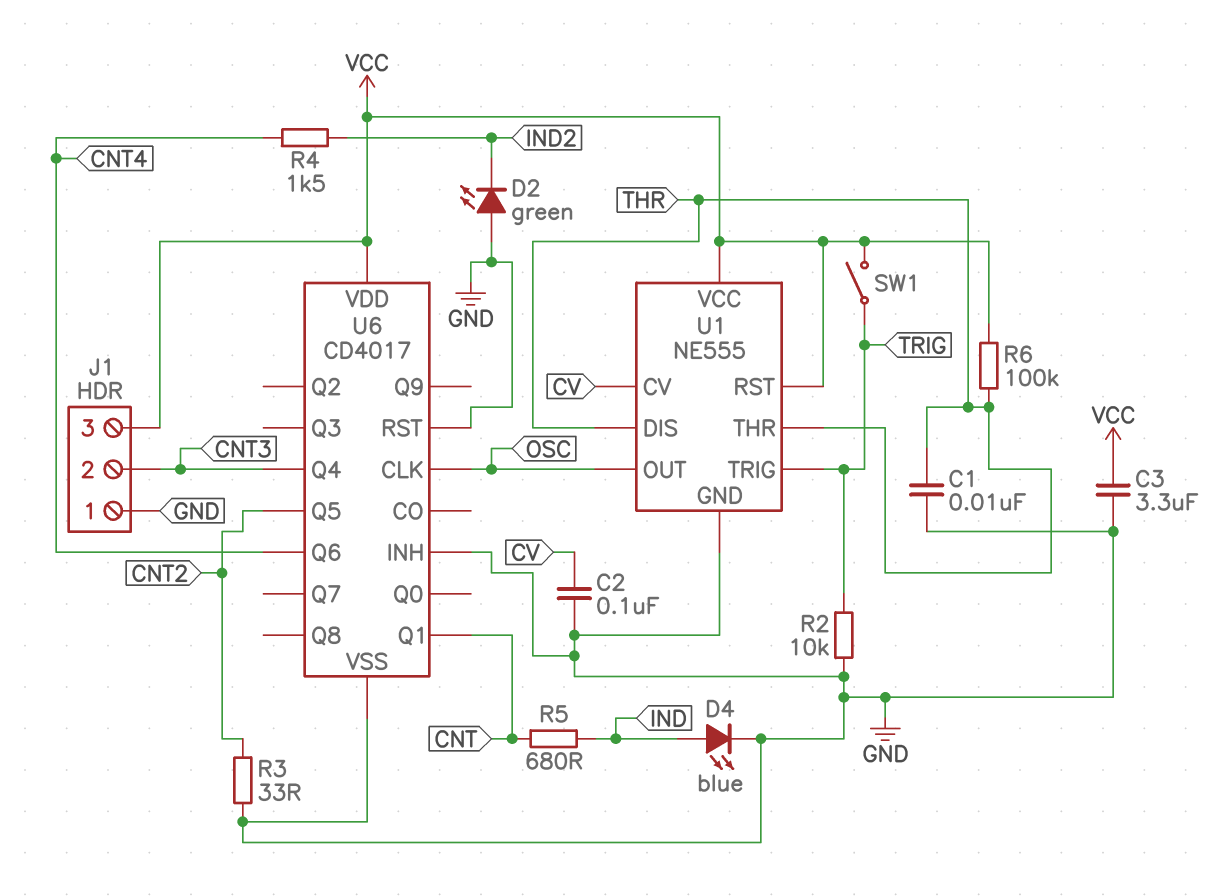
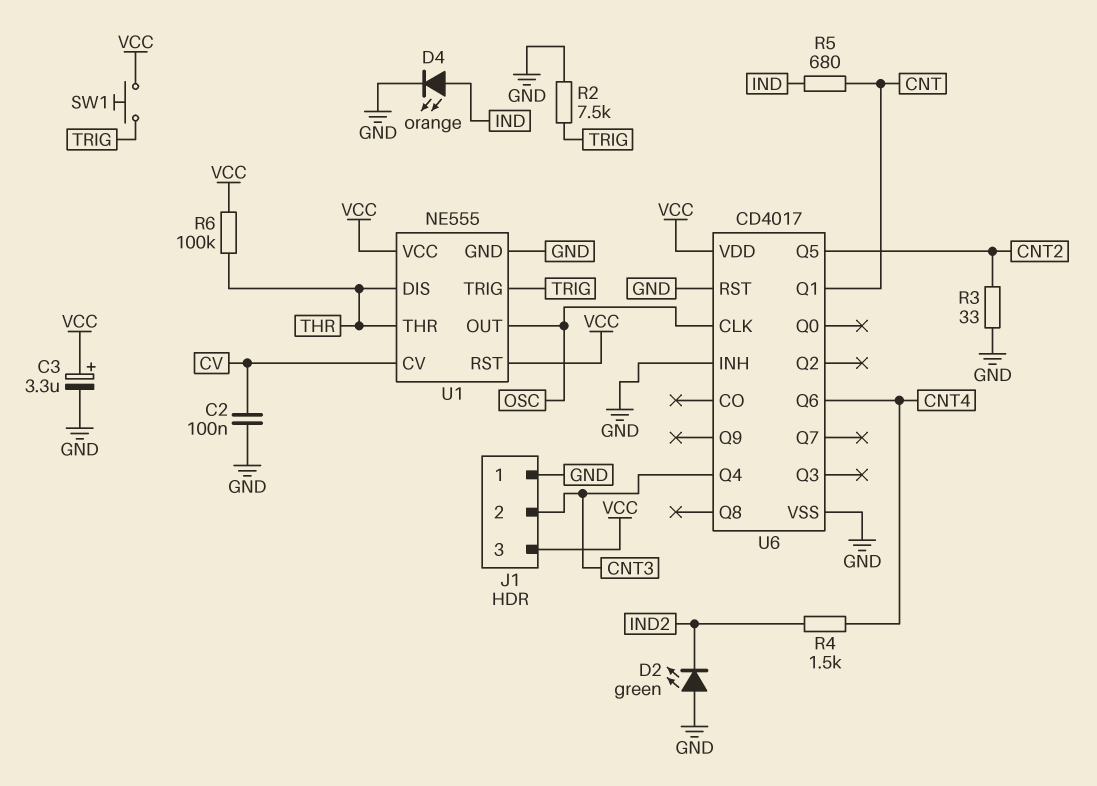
C1: 10nF (GND, THR) -> none
C3: 3.3uF (GND, VCC) -> 3.3uF (plus VCC, minus GND)
D4: LED blue (A IND, K GND) -> LED orange (A IND, K GND)
R2: 10k (GND, TRIG) -> 7.5k (GND, TRIG)
SW1: switch (TRIG, VCC) -> button (TRIG, VCC)

